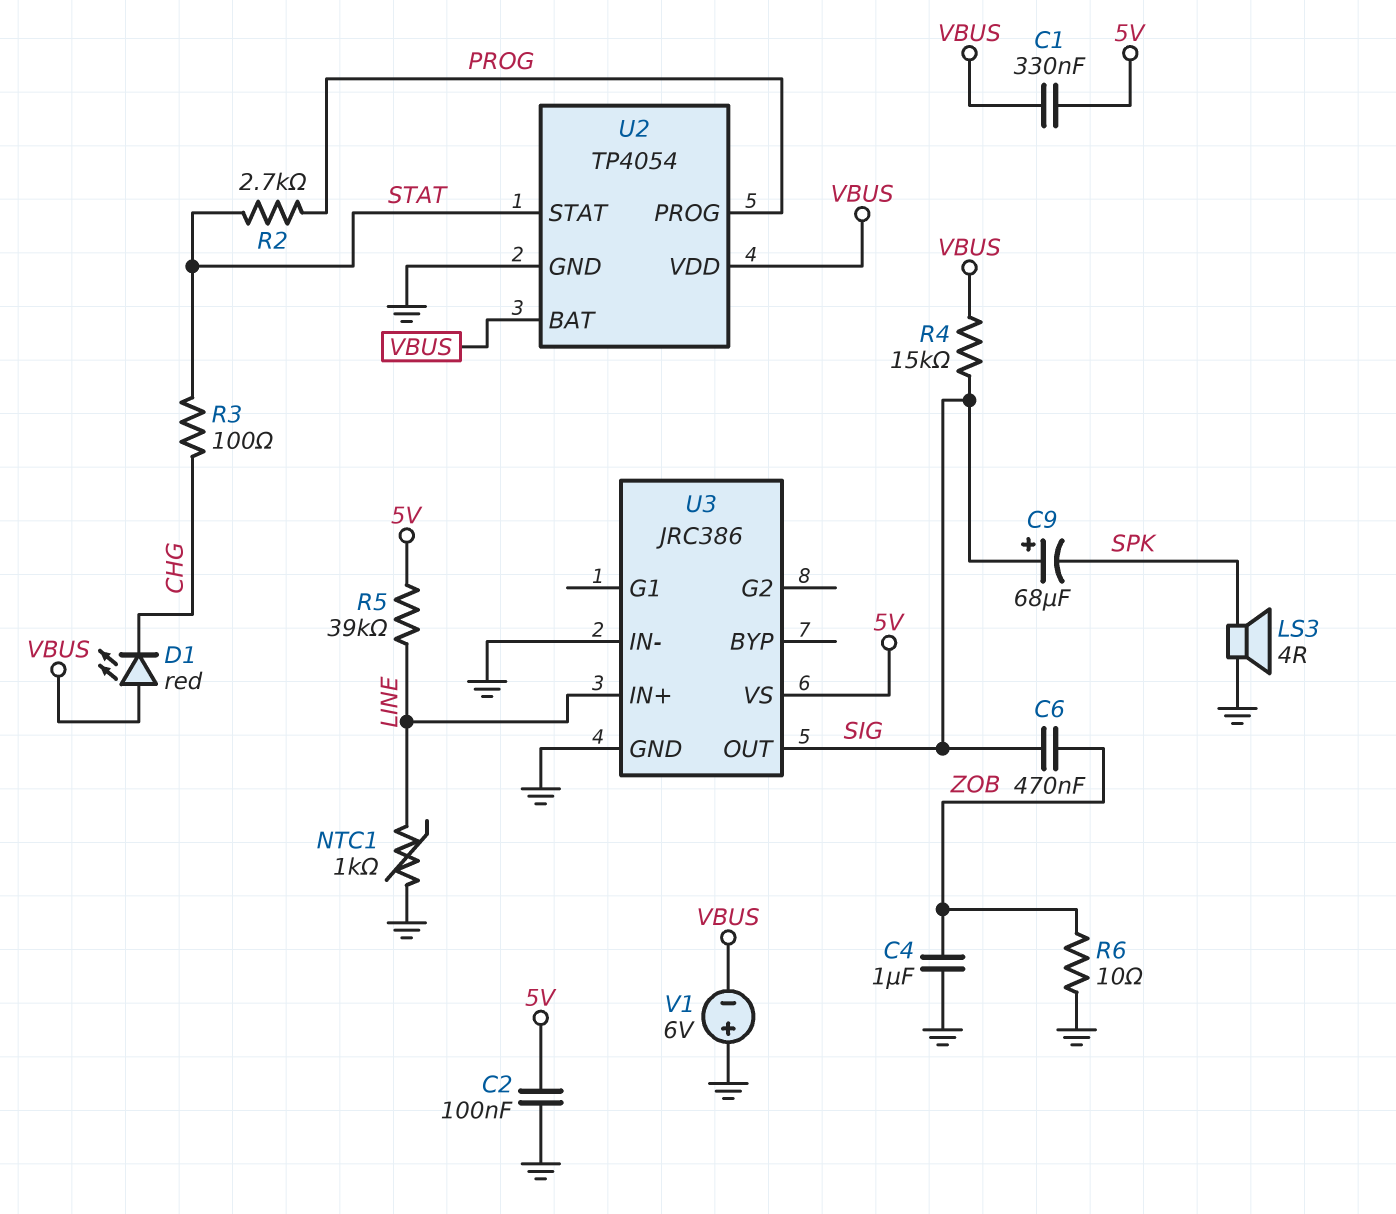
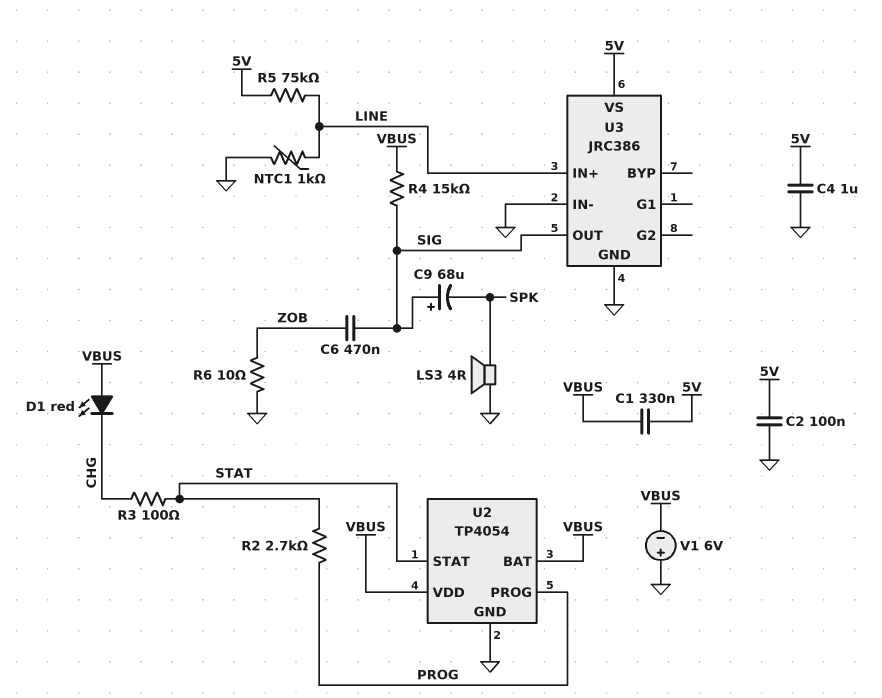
C4: 1uF (GND, ZOB) -> 1uF (5V, GND)
R5: 39k (5V, LINE) -> 75k (5V, LINE)

